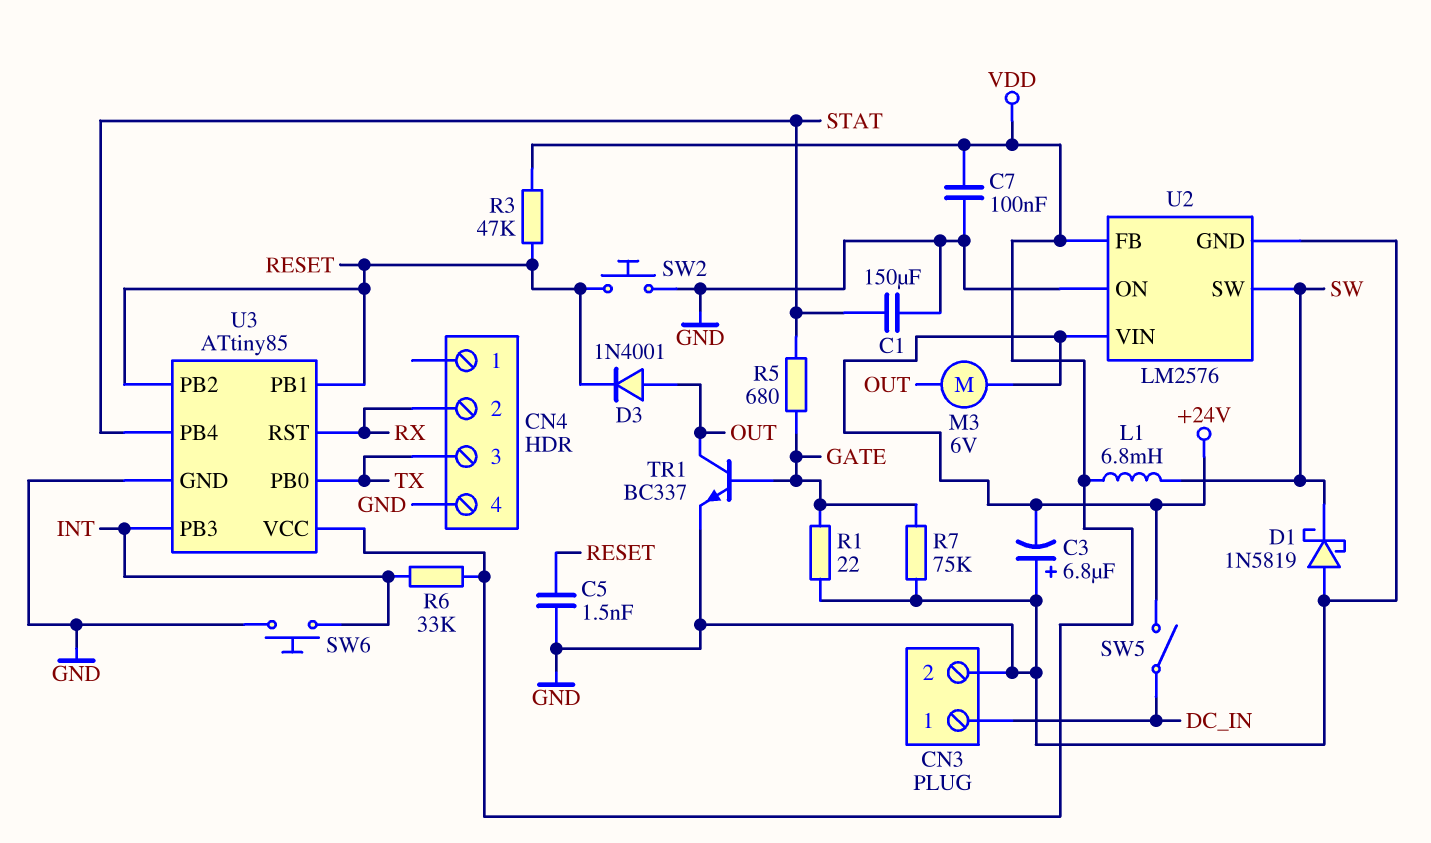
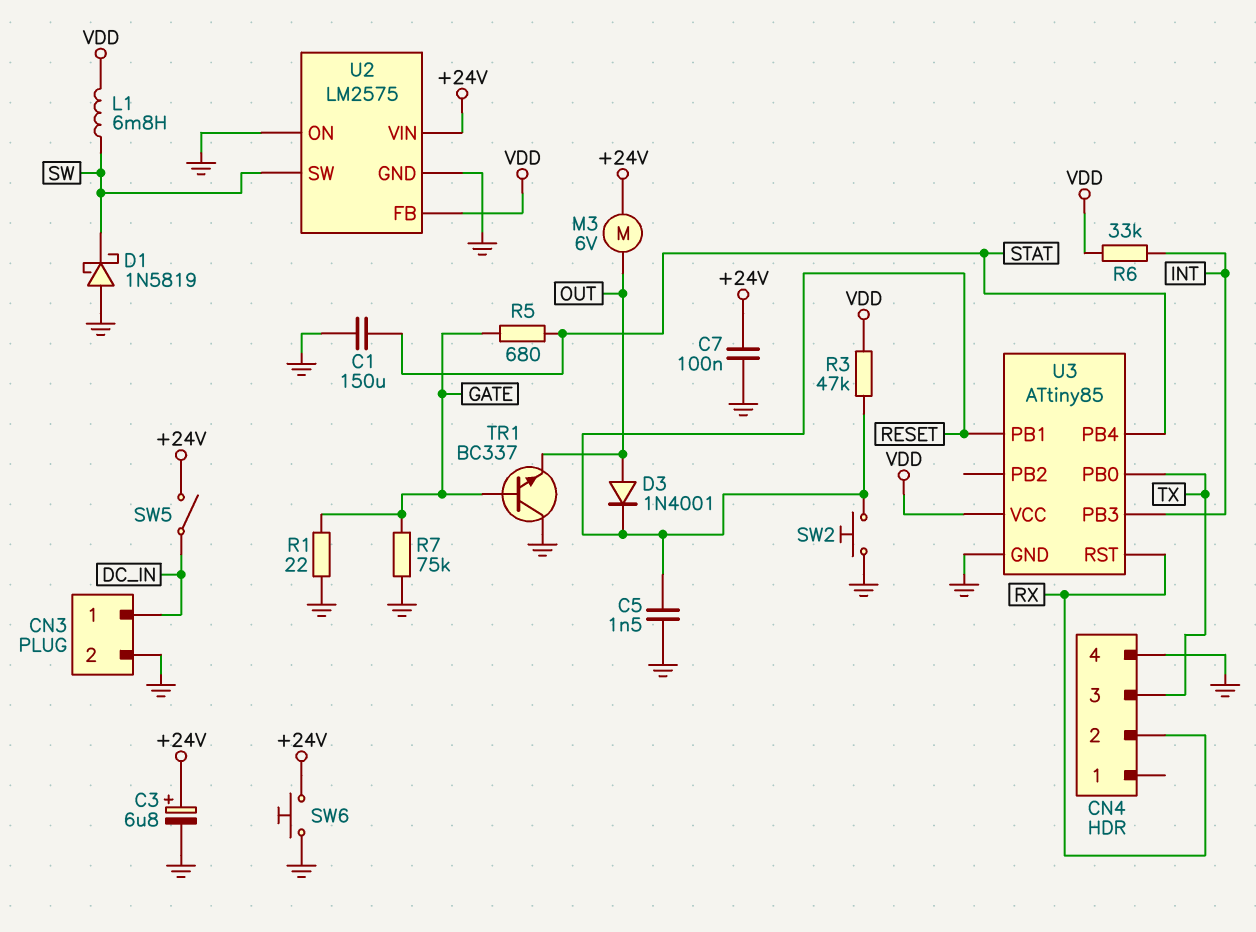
C3: 6.8uF (plus GND, minus +24V) -> 6.8uF (plus +24V, minus GND)
C7: 100nF (GND, VDD) -> 100nF (+24V, GND)
SW6: button (GND, INT) -> button (+24V, GND)
TR1: NPN BC337 (B GATE, C OUT, E GND) -> NPN BC337 (B GATE, C GND, E OUT)
U2: LM2576 -> LM2575
U3 pin PB2: RESET -> none

